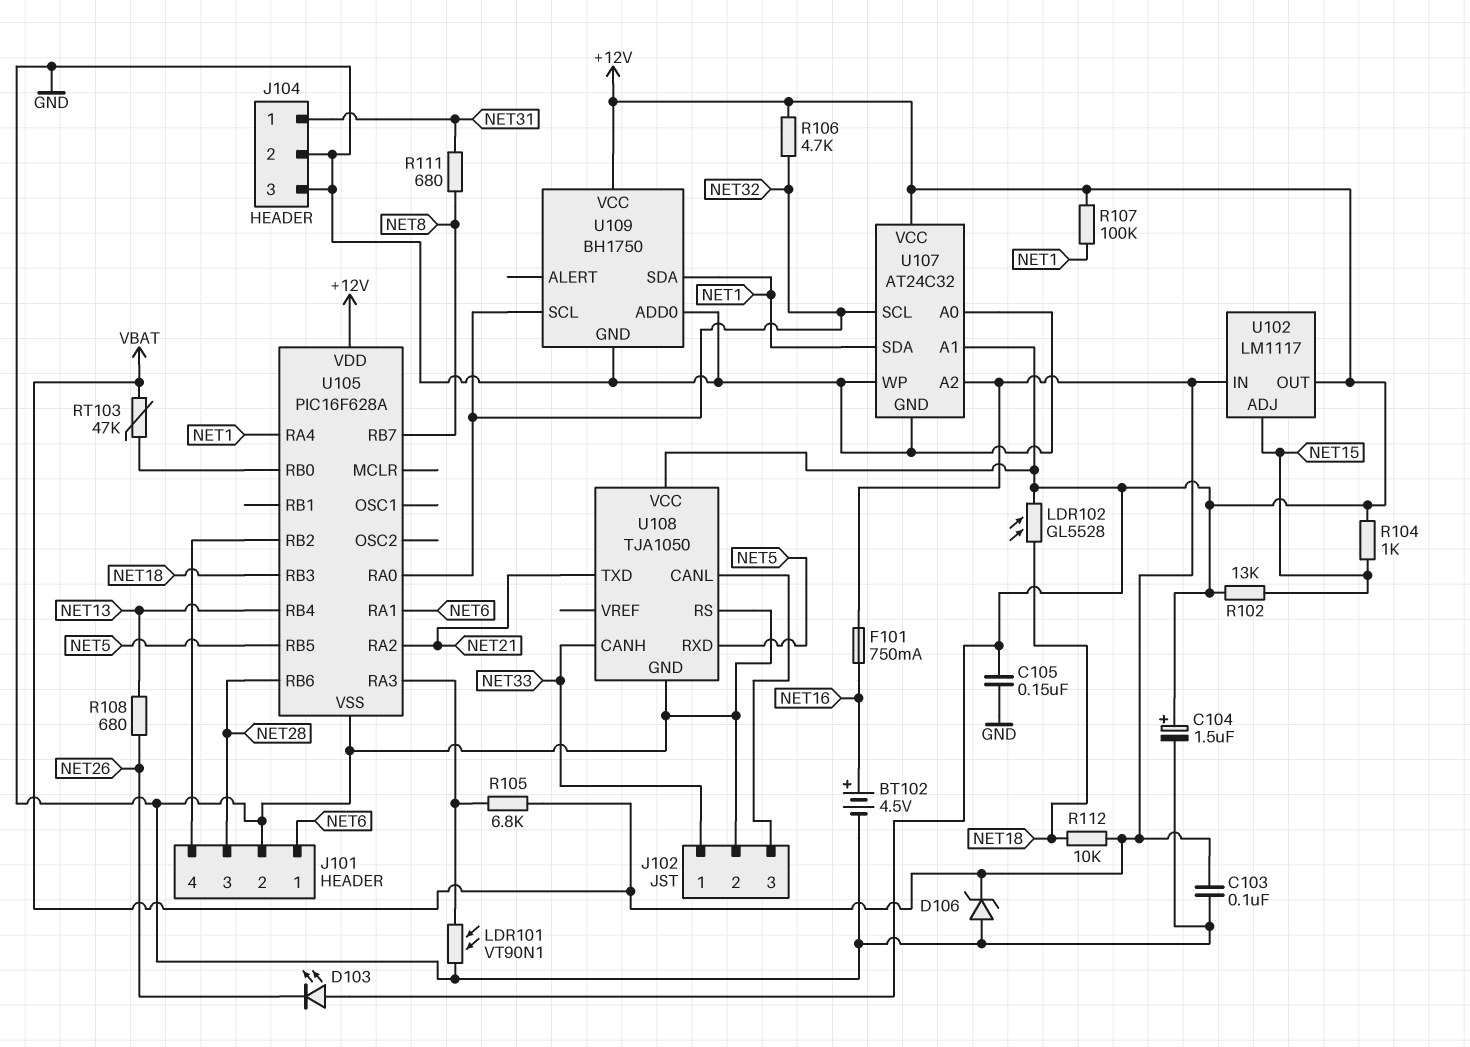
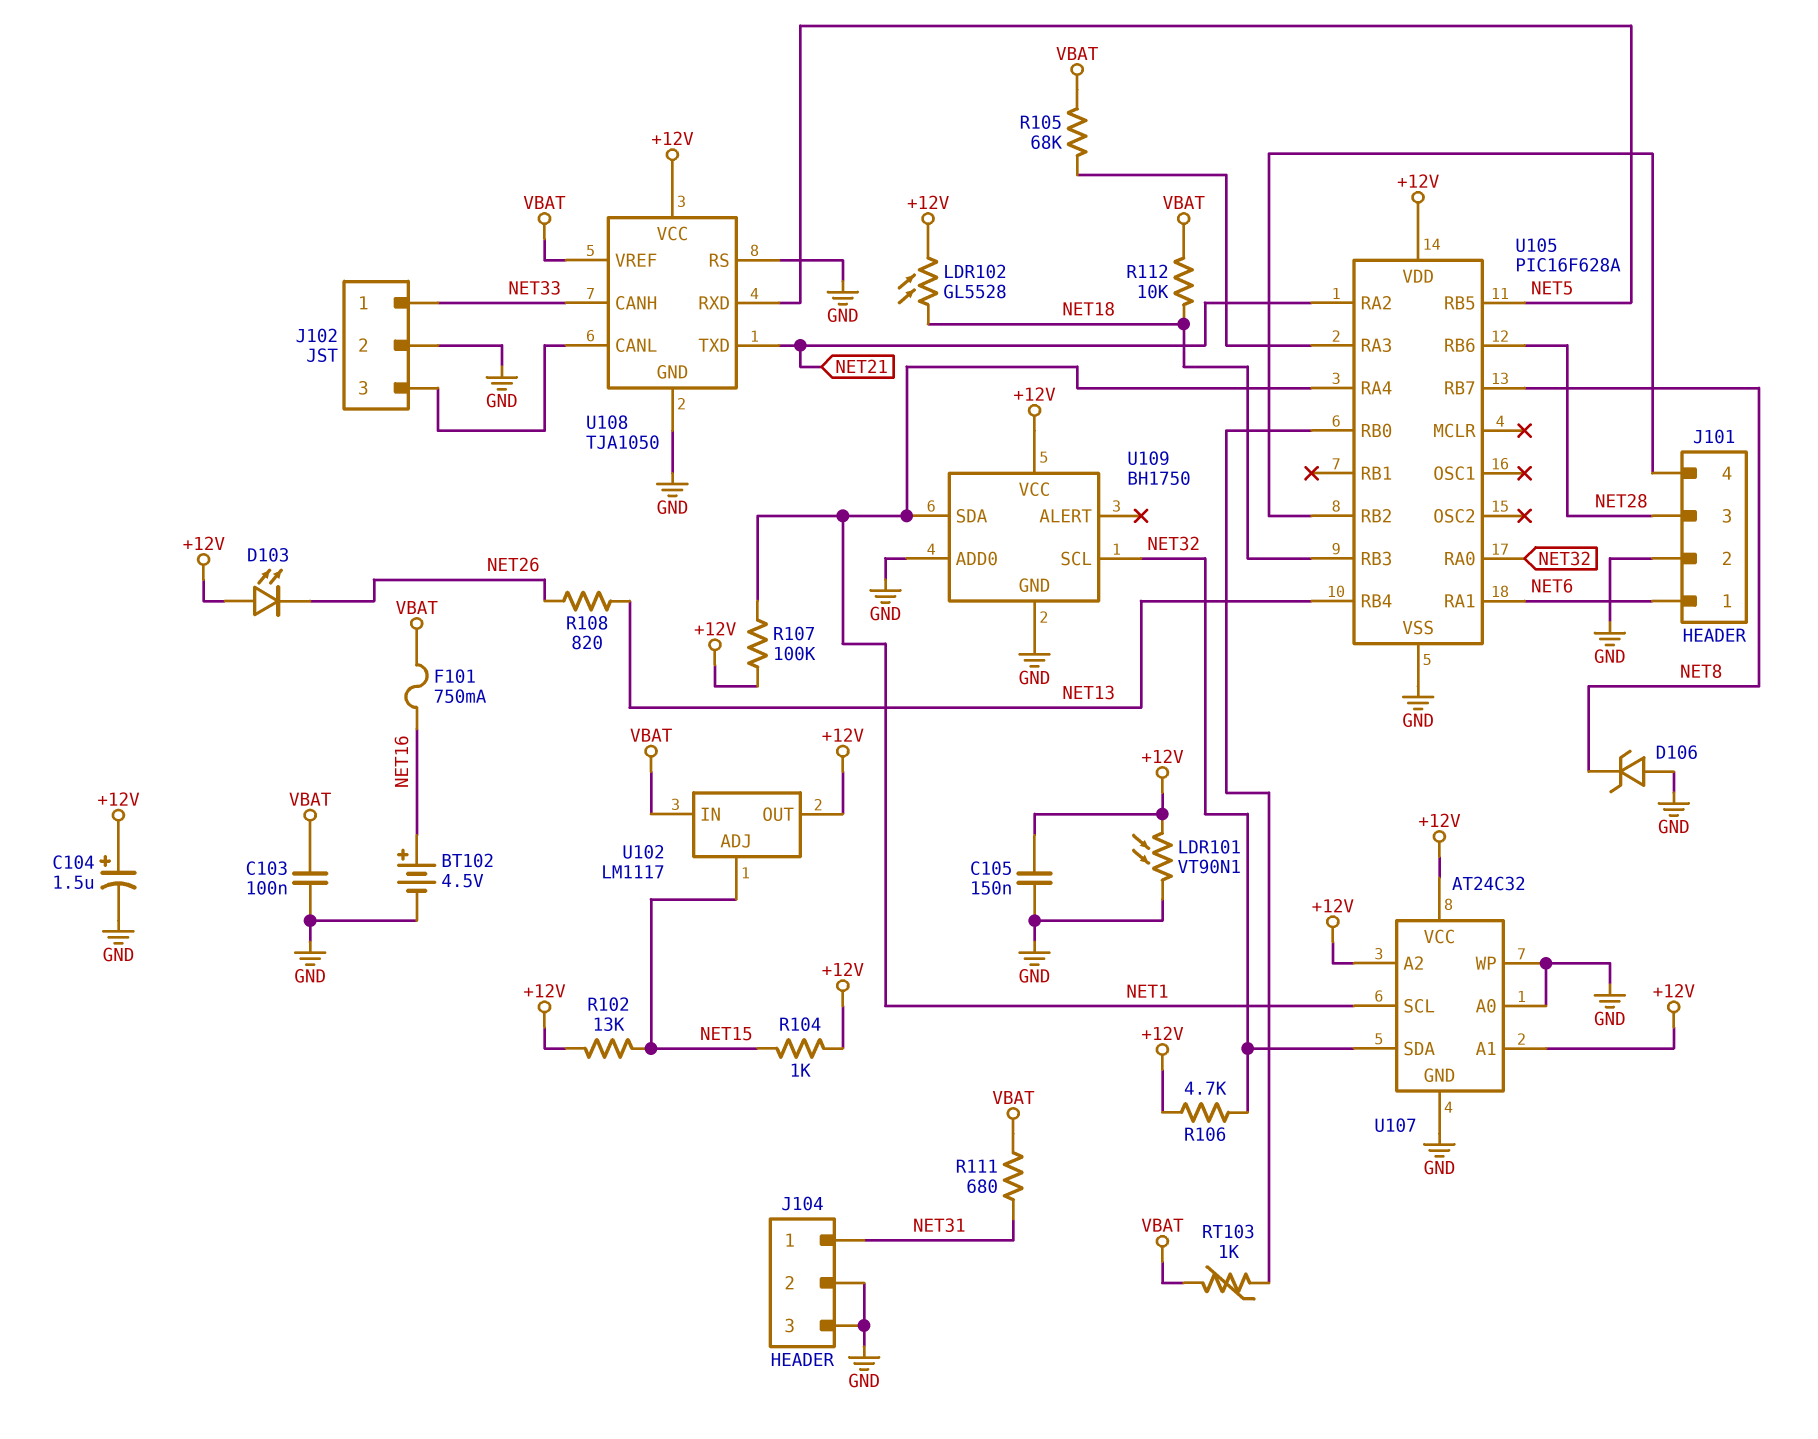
D106: zener (A GND, K VBAT) -> zener (A GND, K NET8)
LDR101: VT90N1 (GND, U105/RA3) -> VT90N1 (+12V, GND)
R105: 6.8k (U105/RA3, VBAT) -> 68k (U105/RA3, VBAT)
R108: 680 (NET13, NET26) -> 820 (NET13, NET26)
R111: 680 (NET8, NET31) -> 680 (NET31, VBAT)
RT103: 47k (U105/RB0, VBAT) -> 1k (U105/RB0, VBAT)
U107 pin A2: VBAT -> +12V
U107 pin SCL: NET32 -> NET1
U107 pin SDA: NET1 -> NET32
U108 pin VREF: none -> VBAT

